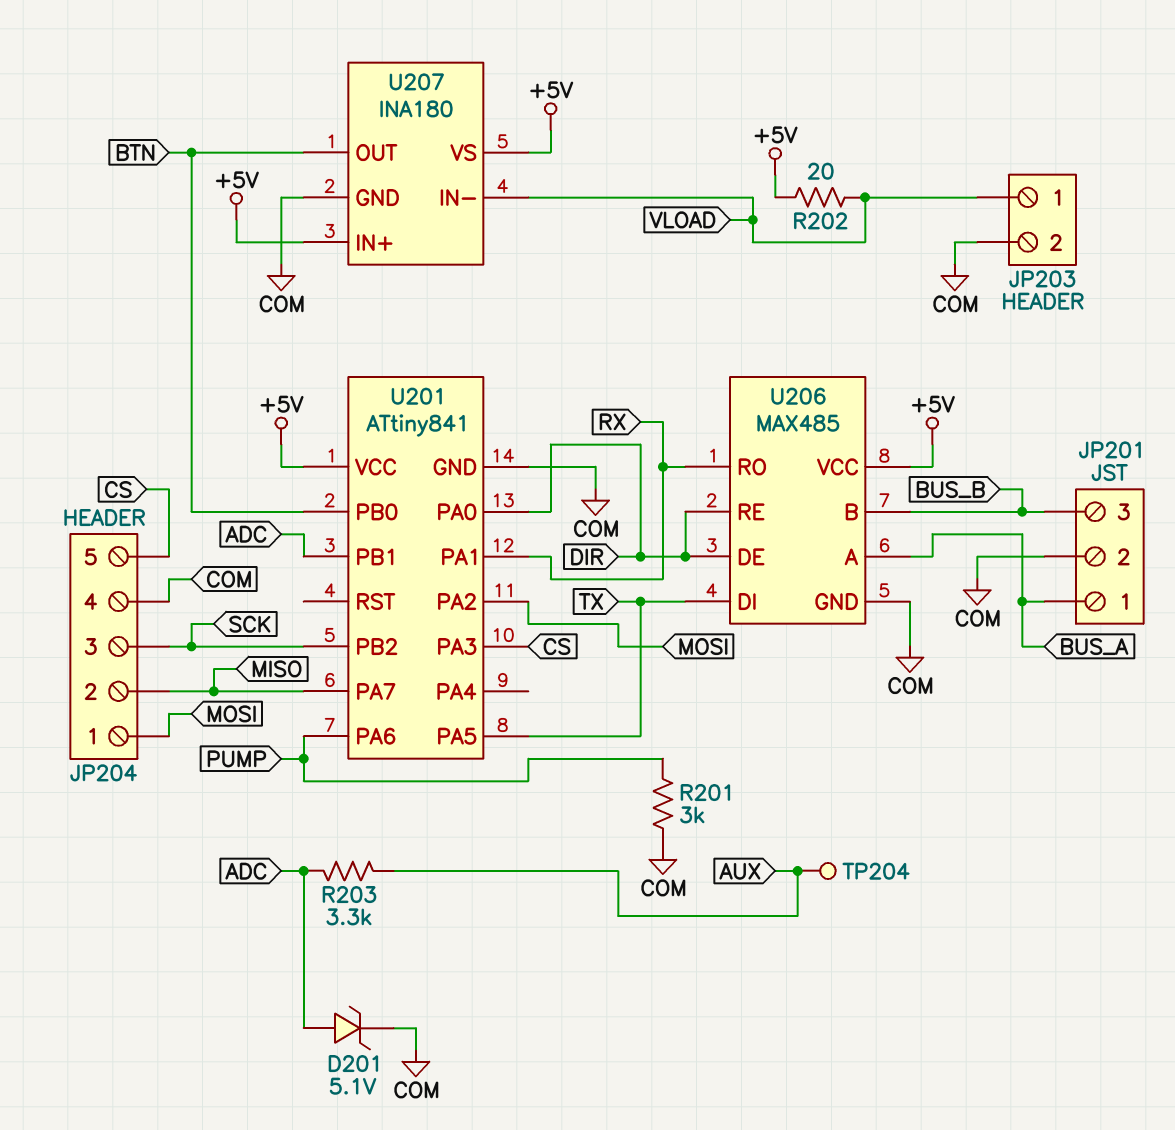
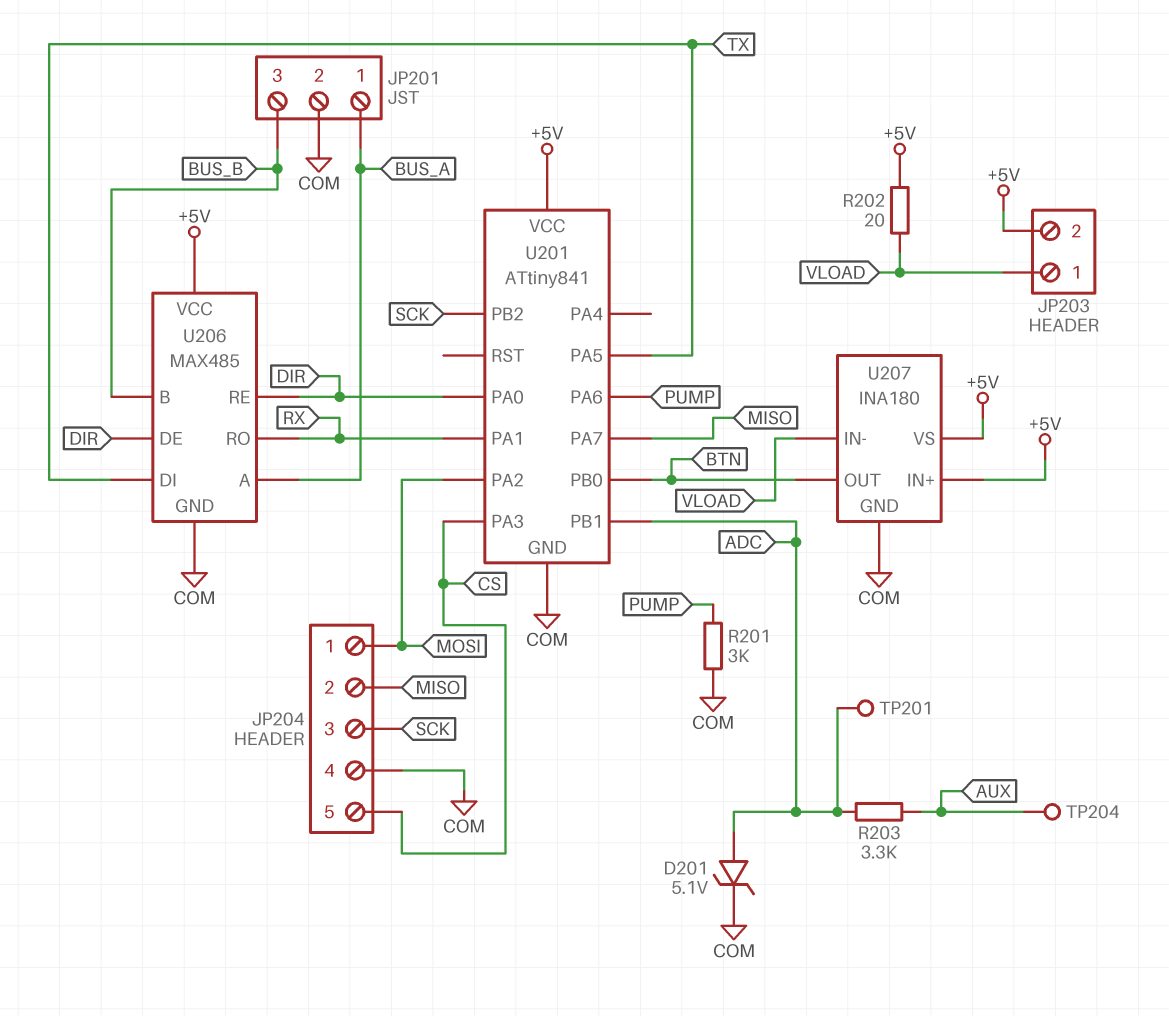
JP203 pin 2: COM -> +5V
TP201: none -> test point (ADC)

